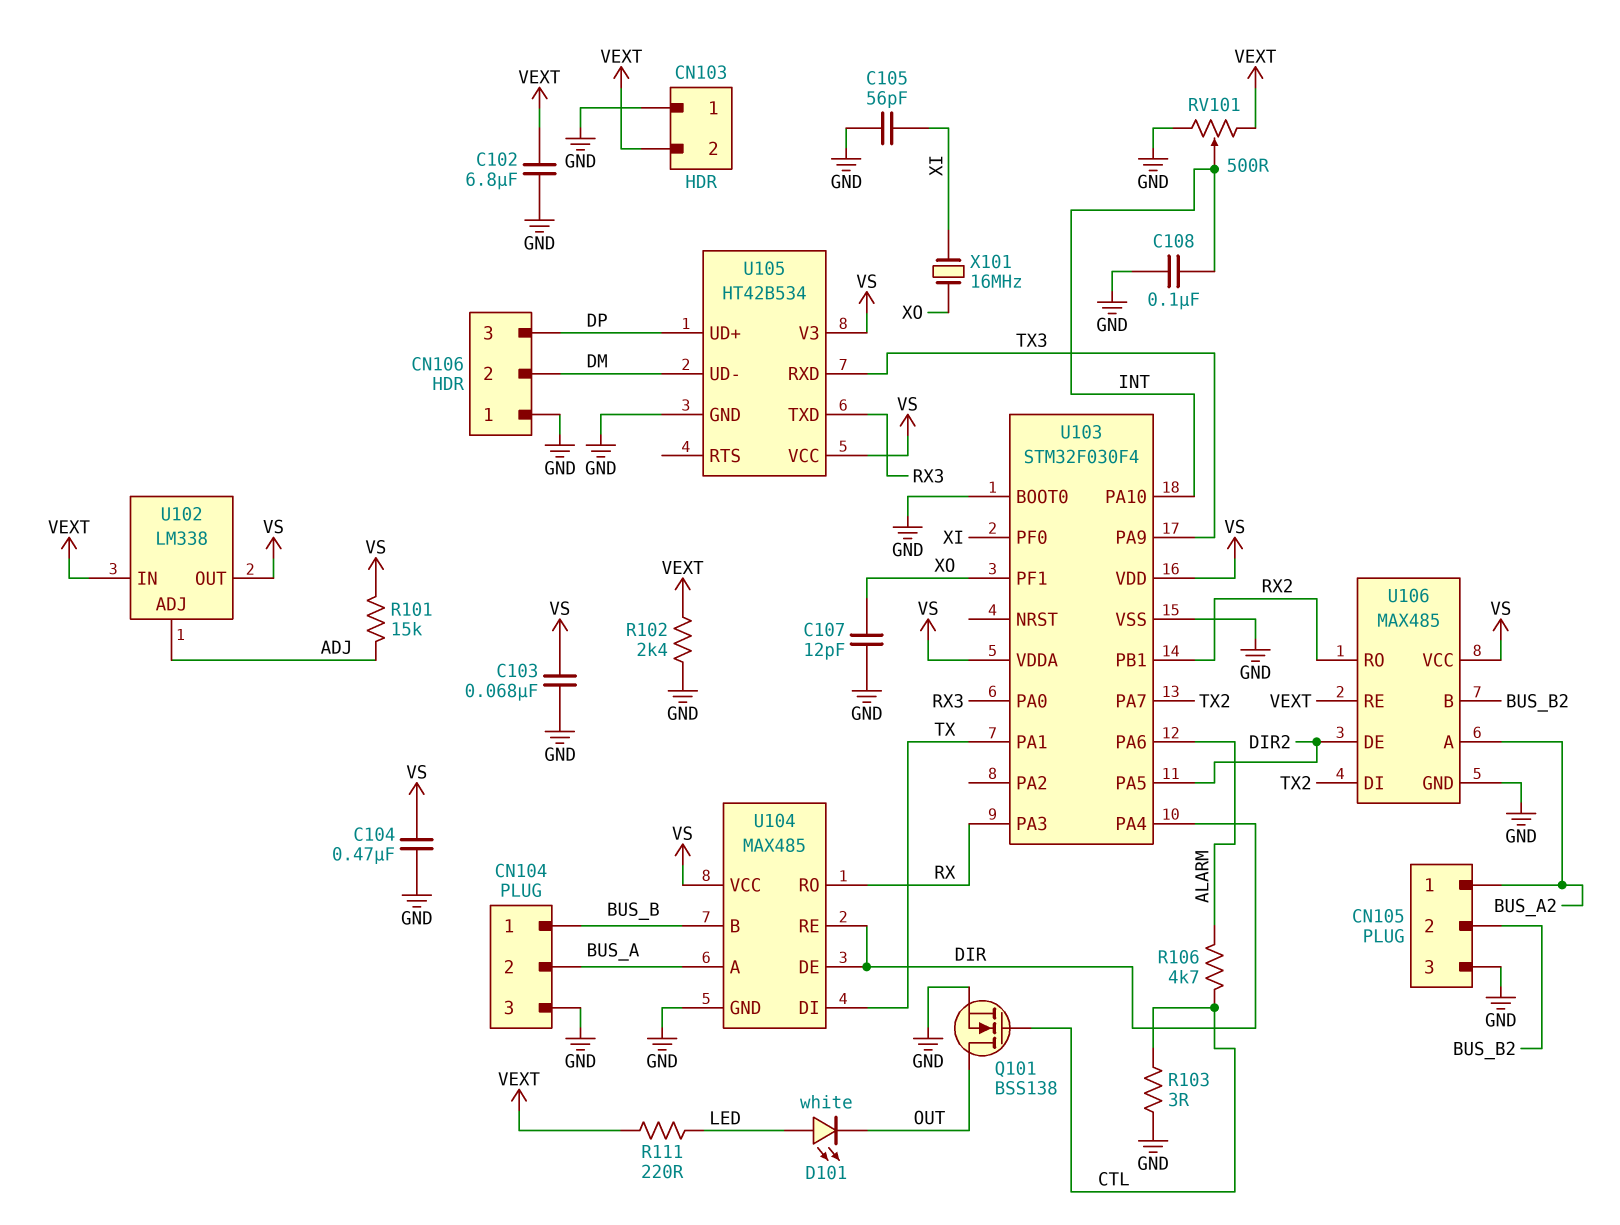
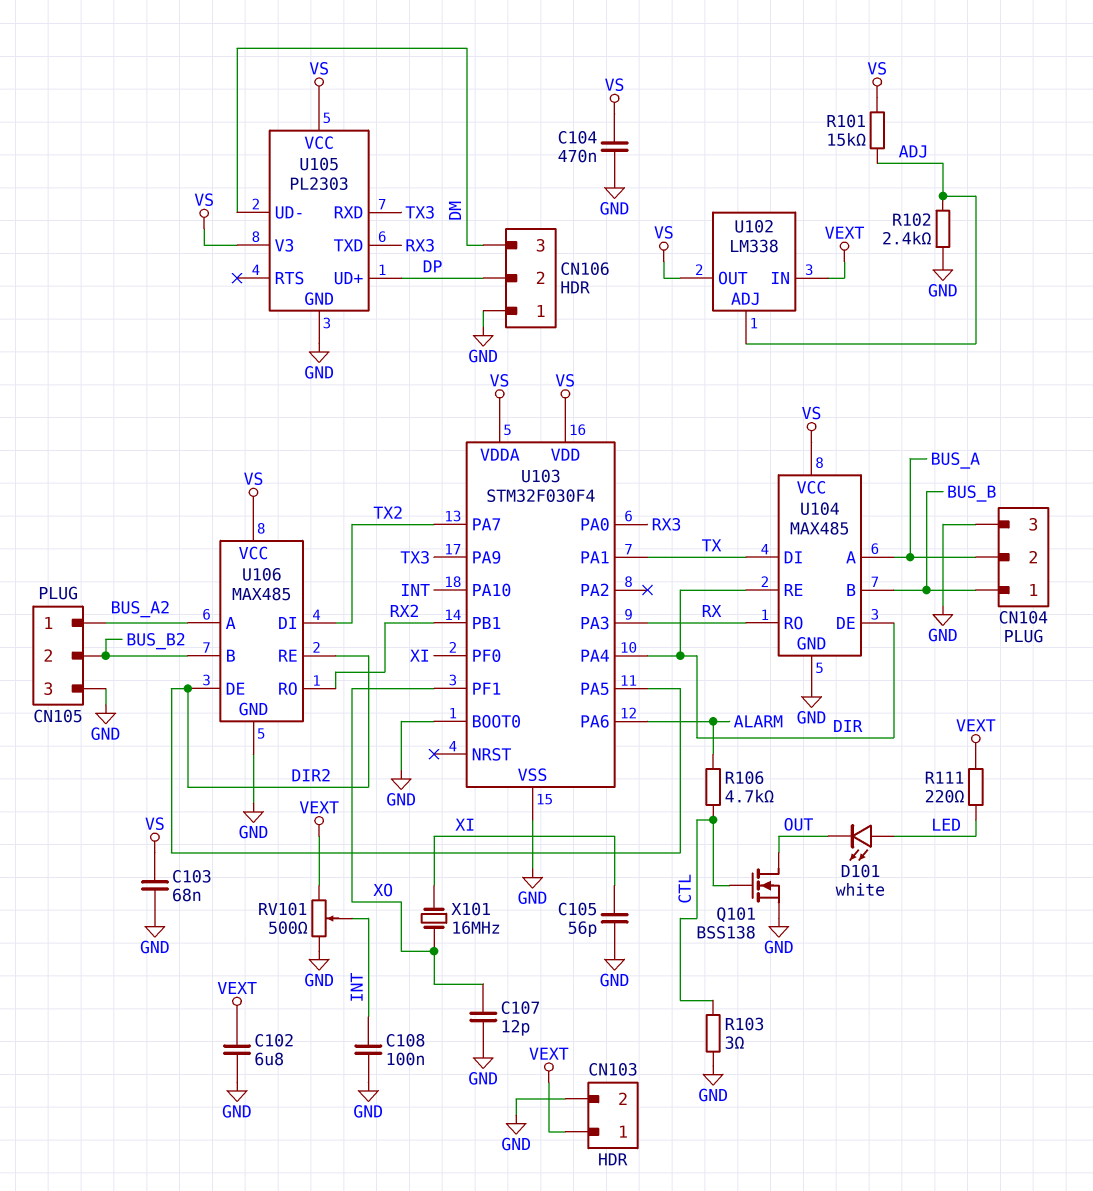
CN103 pin 1: GND -> VEXT
CN103 pin 2: VEXT -> GND
CN106 pin 2: DM -> DP
CN106 pin 3: DP -> DM
R102: 2.4k (GND, VEXT) -> 2.4k (ADJ, GND)
U105: HT42B534 -> PL2303
U106 pin RE: VEXT -> DIR2

